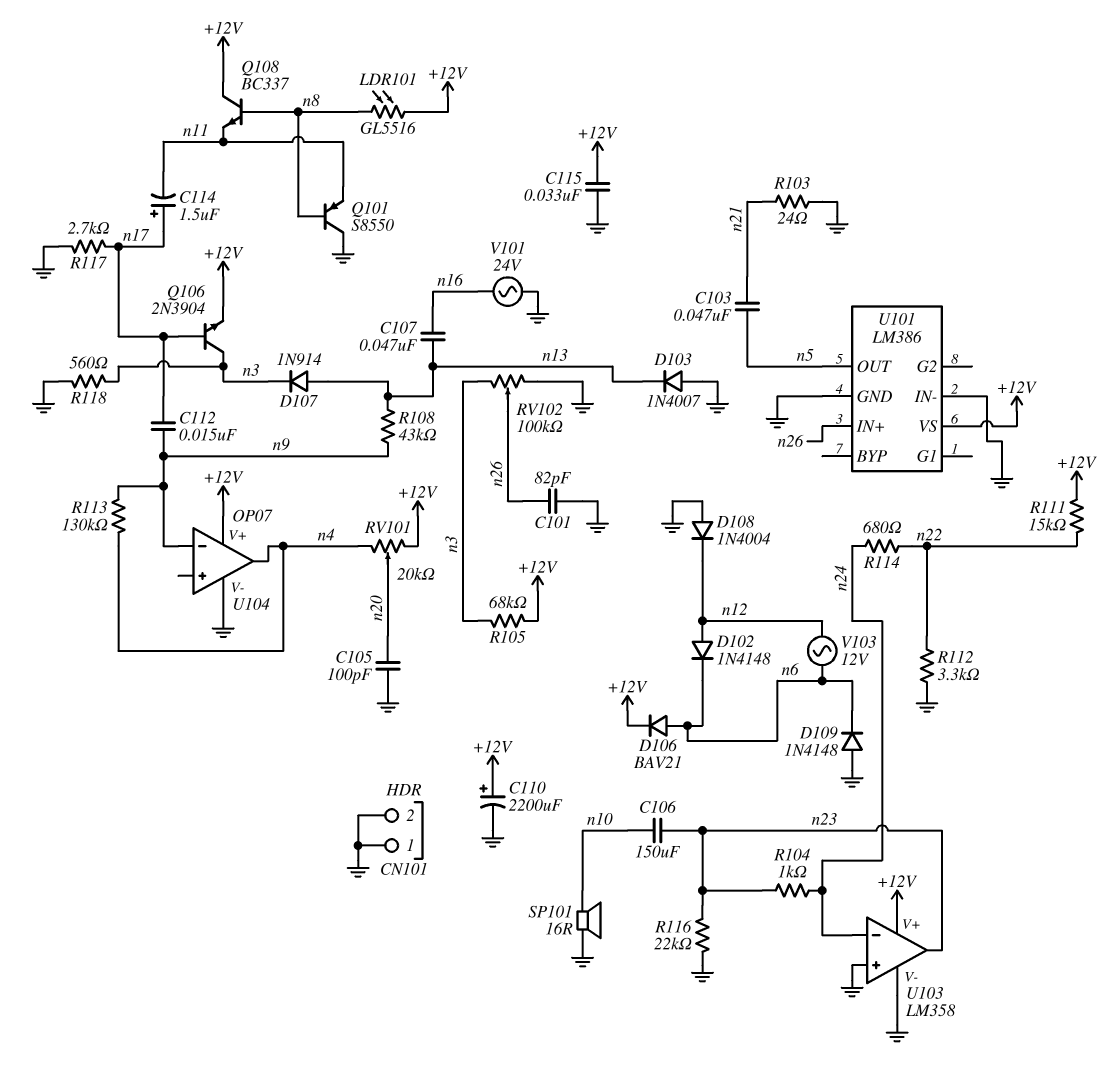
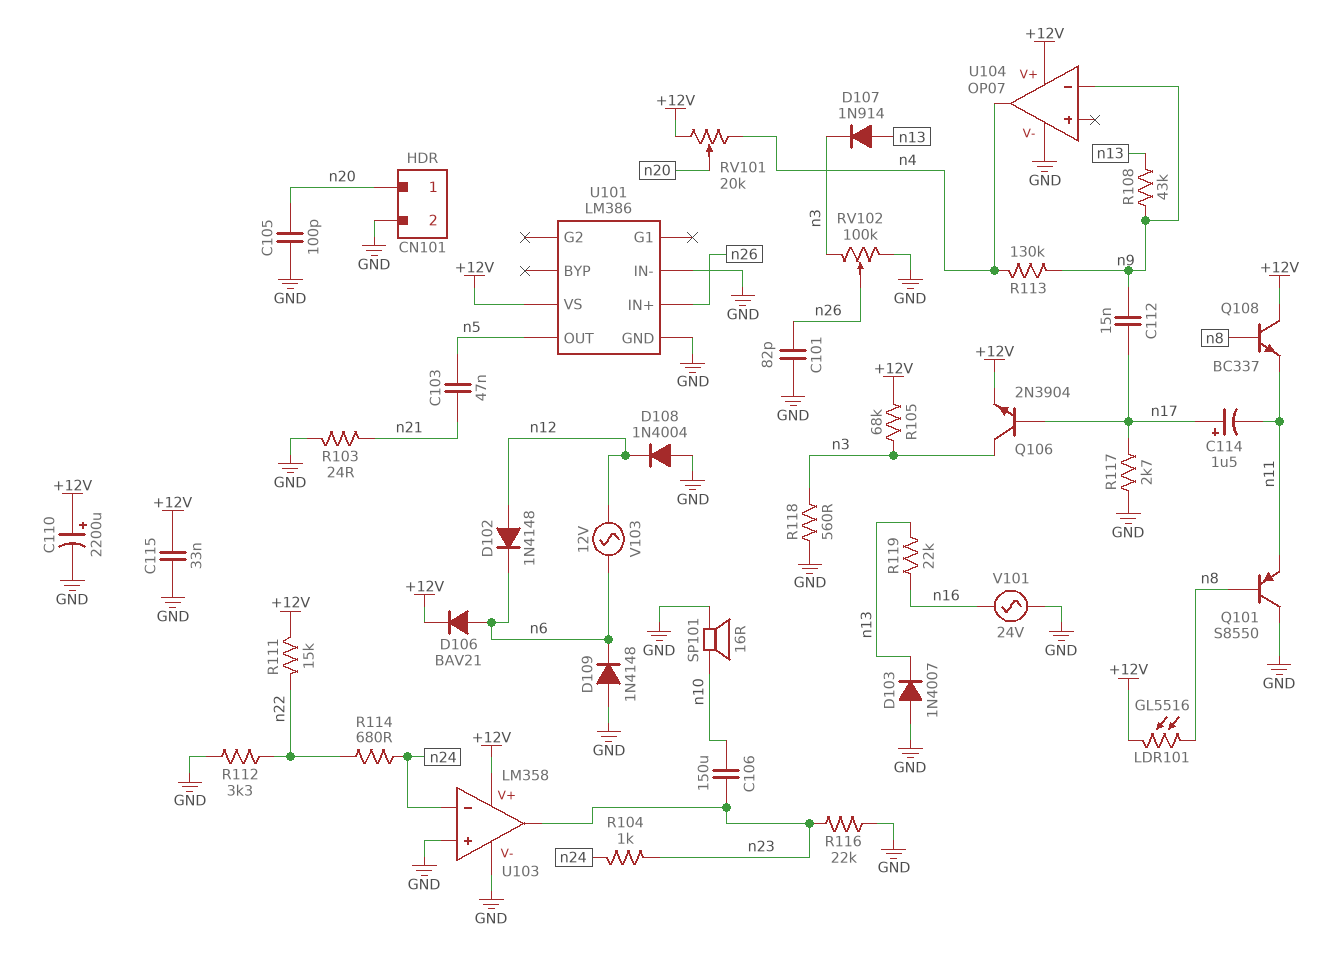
C107: 47nF (n13, n16) -> none
CN101 pin 1: GND -> n20
R119: none -> 22k (n13, n16)

